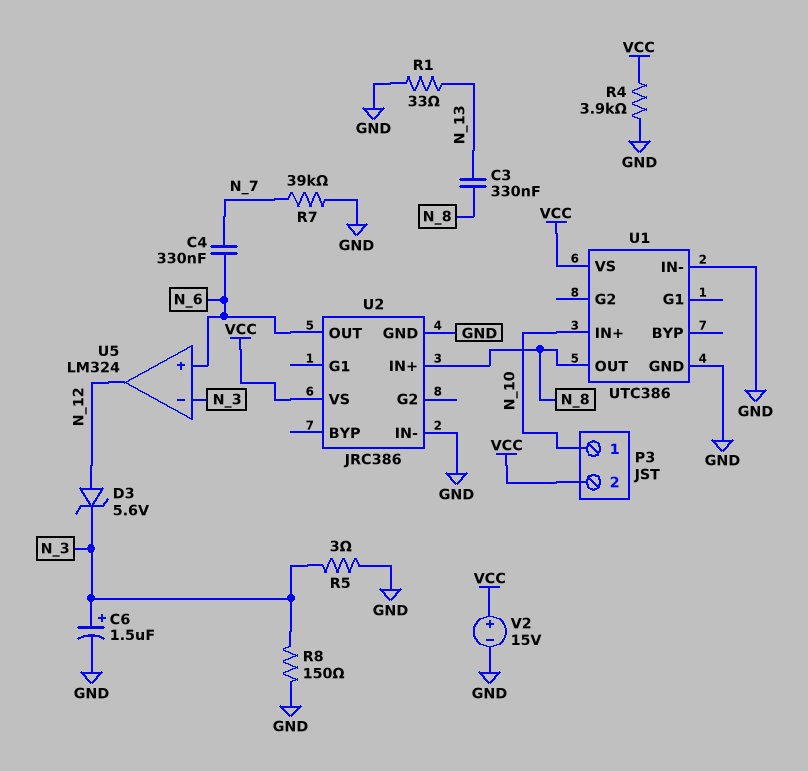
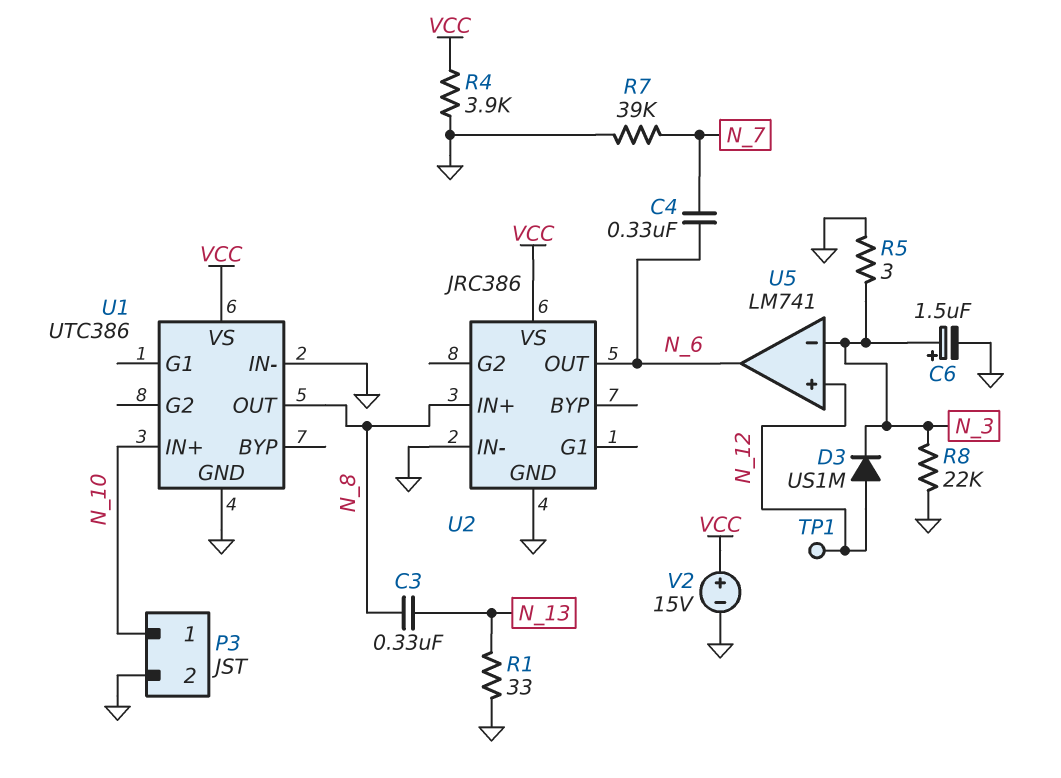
D3: zener 5.6V (A N_12, K N_3) -> diode US1M (A N_12, K N_3)
P3 pin 2: VCC -> GND
R8: 150 (GND, N_3) -> 22k (GND, N_3)
TP1: none -> test point (N_12)
U5: LM324 -> LM741
U5 pin in+: N_6 -> N_12
U5 pin out: N_12 -> N_6

